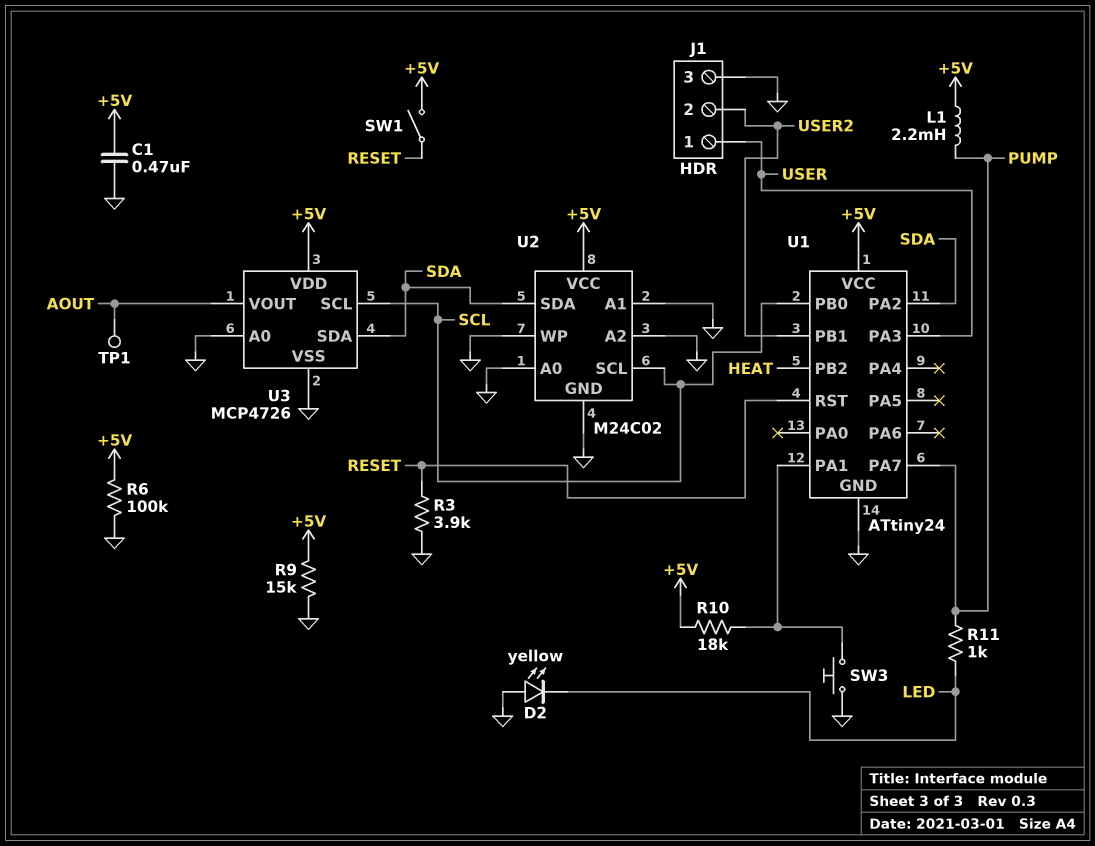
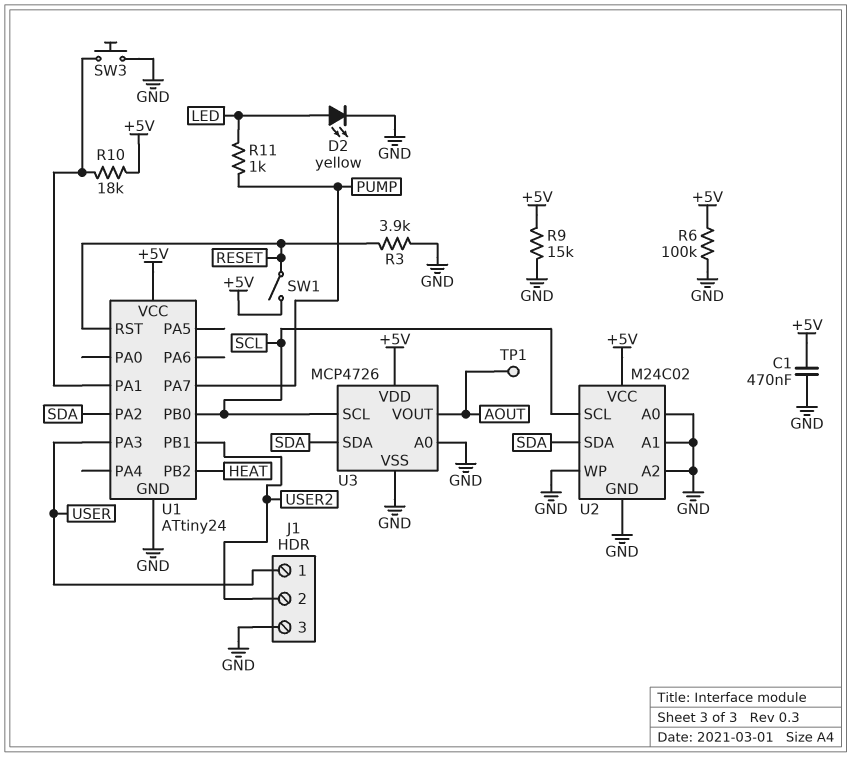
D2: LED yellow (A GND, K LED) -> LED yellow (A LED, K GND)
L1: 2.2mH (+5V, PUMP) -> none

